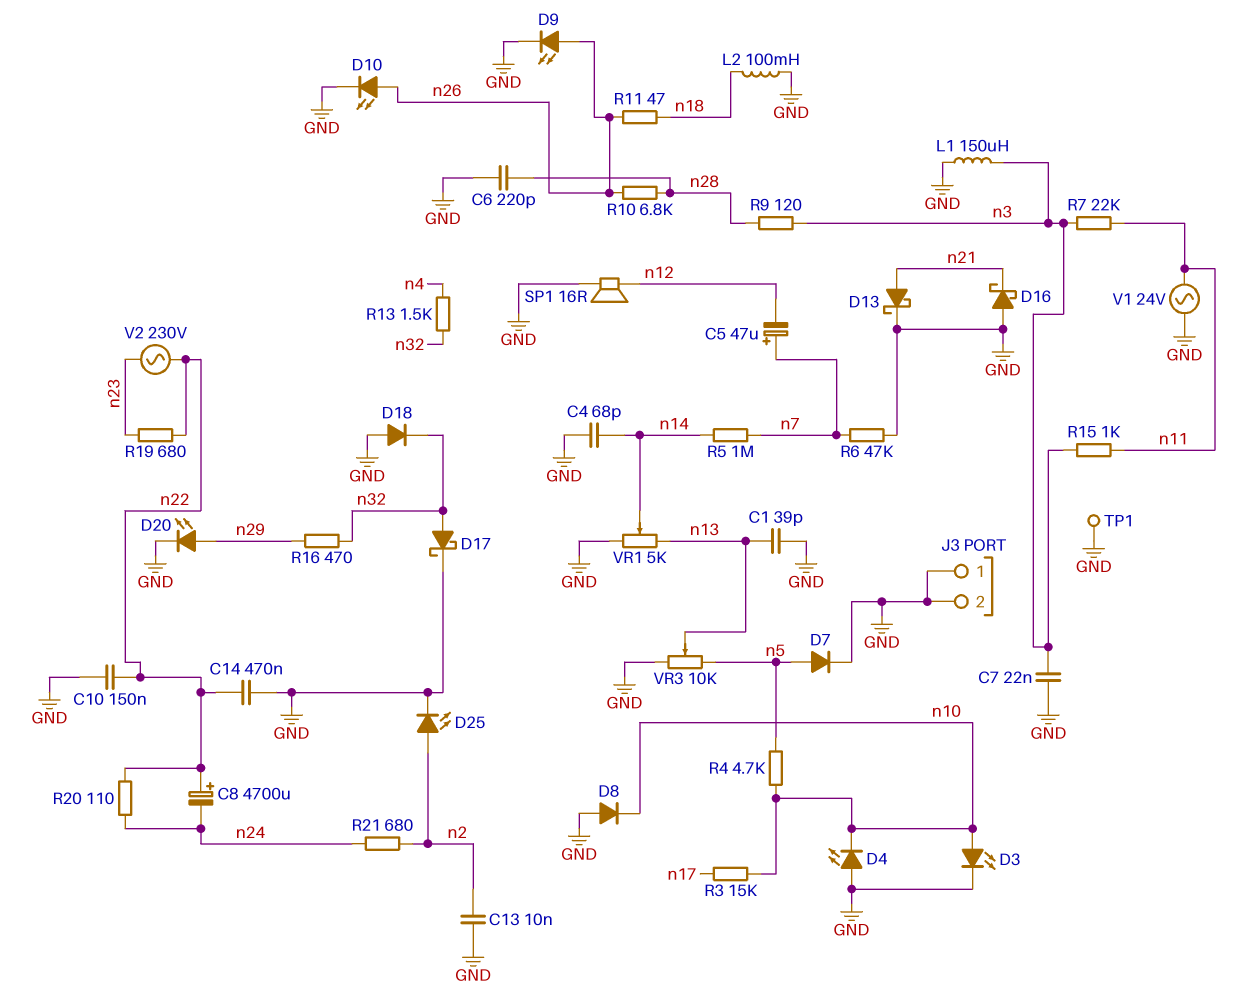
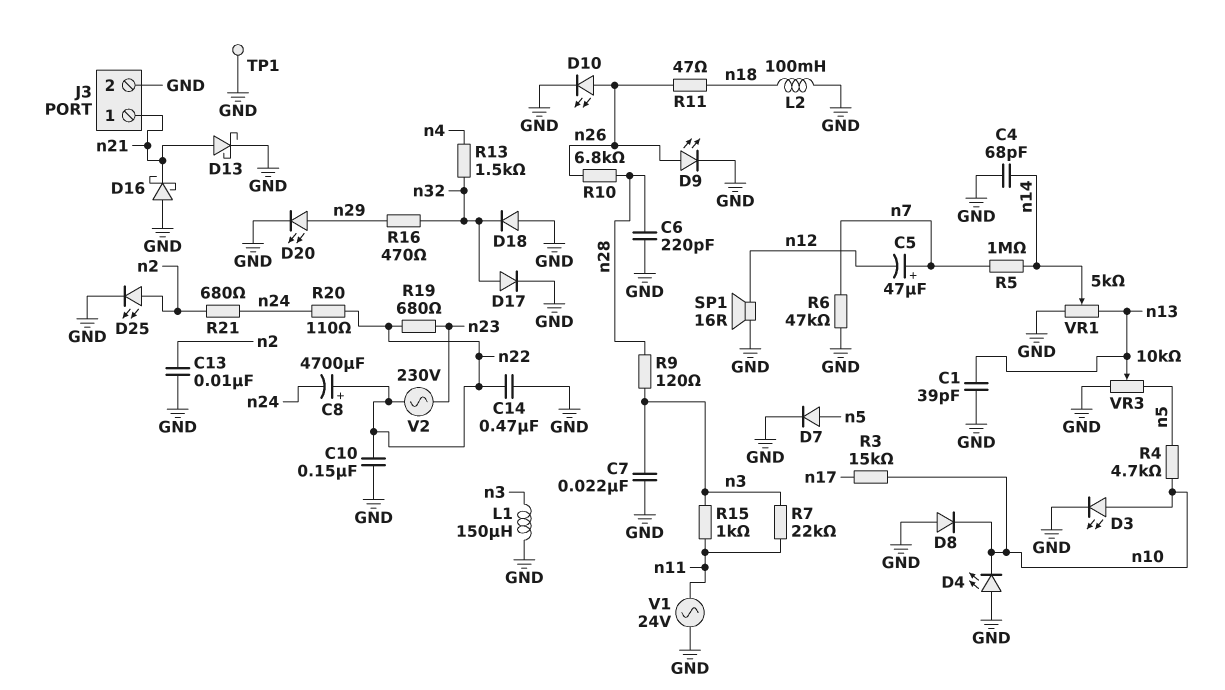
D17: schottky (A n32, K GND) -> diode (A n32, K GND)
J3 pin 1: GND -> n21

